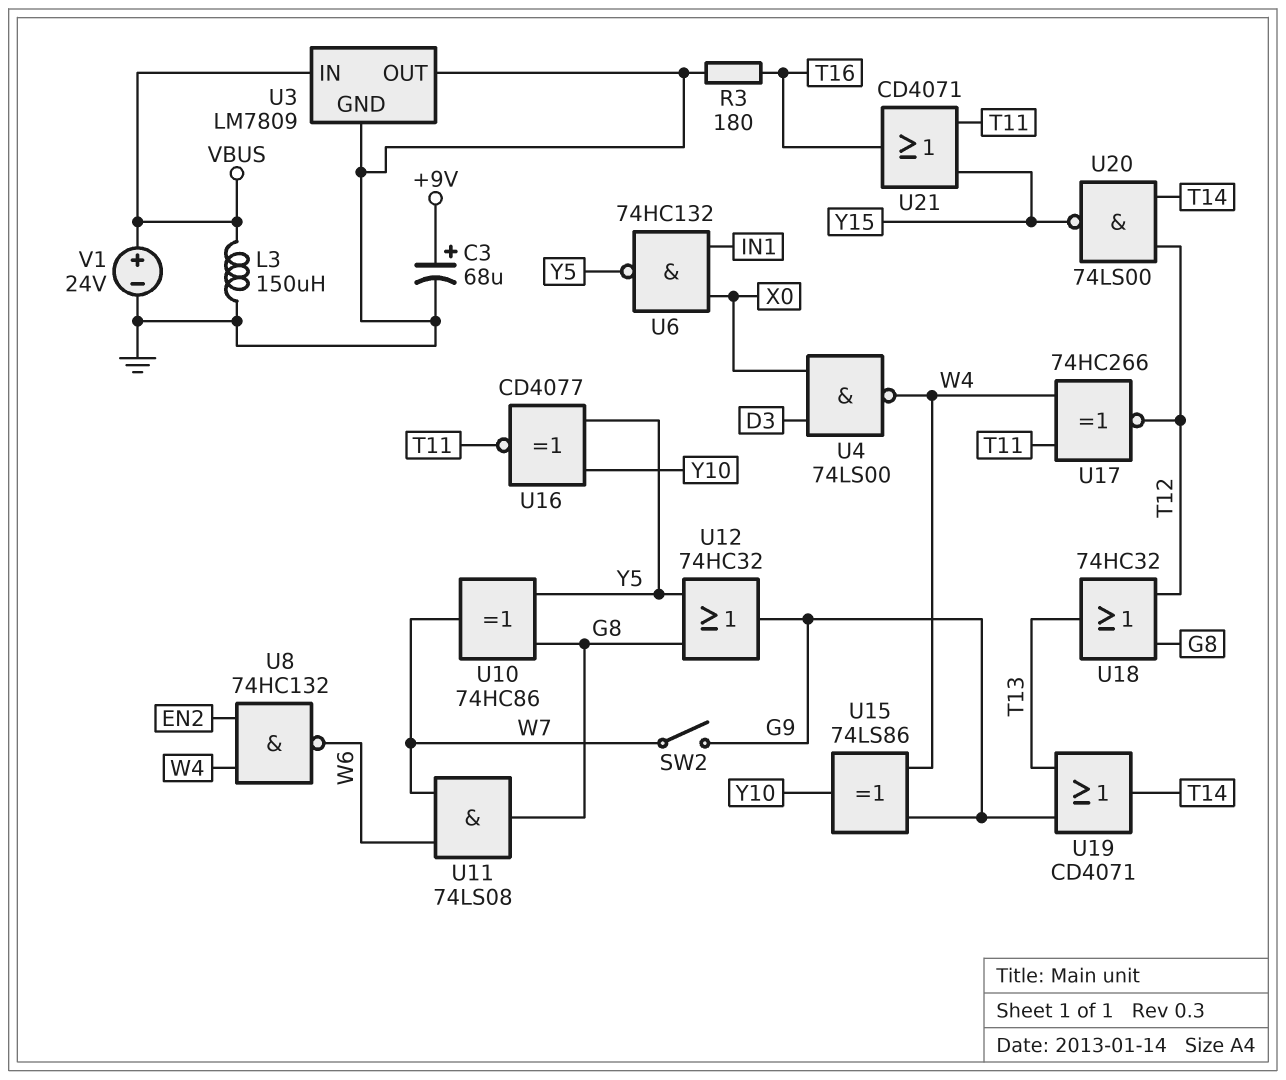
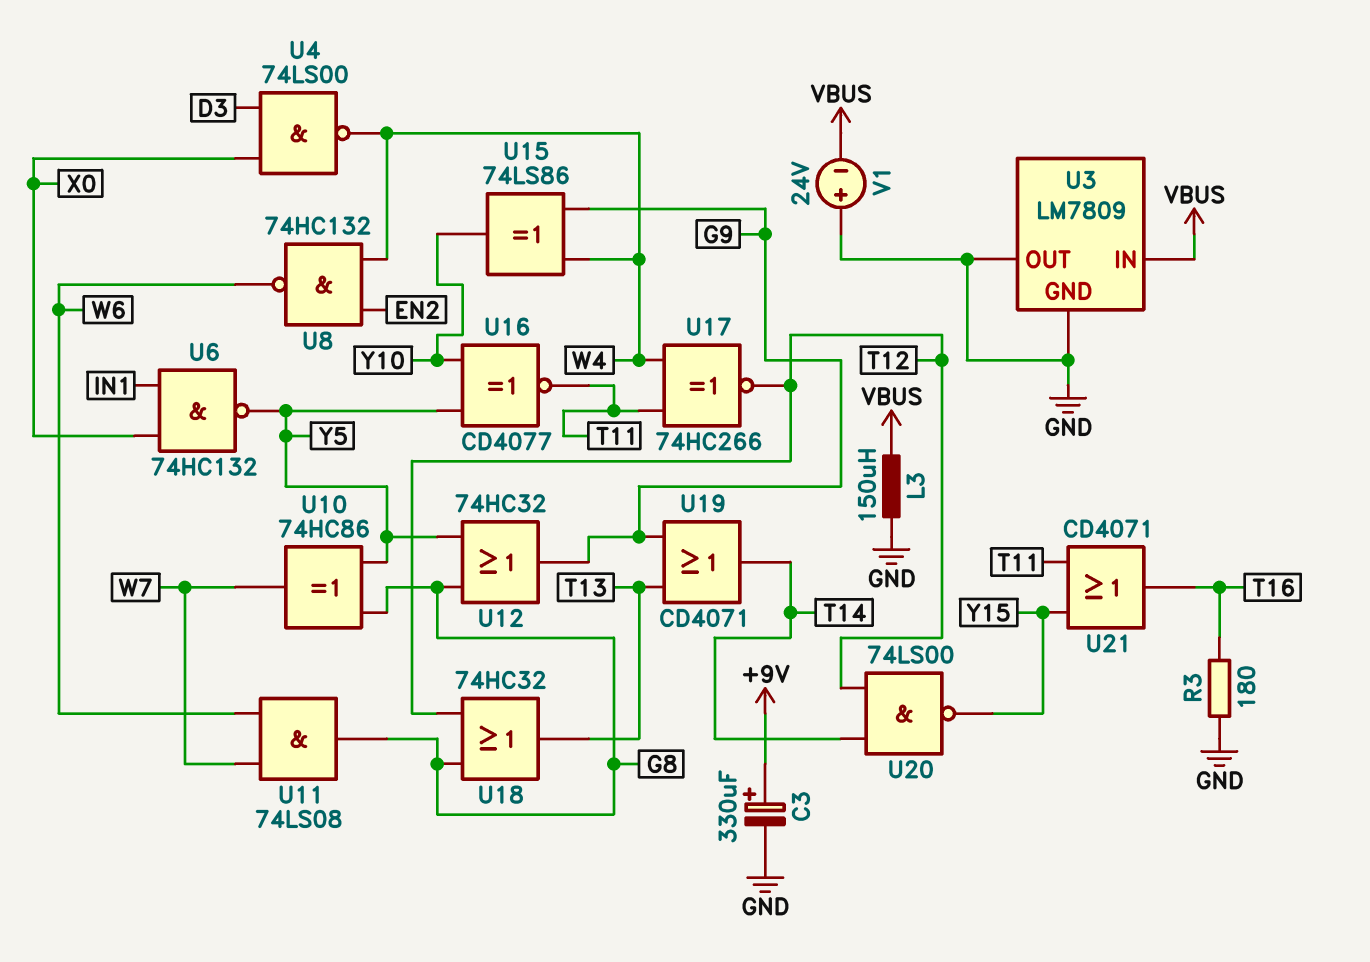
C3: 68uF (plus +9V, minus GND) -> 330uF (plus +9V, minus GND)
SW2: switch (G9, W7) -> none
V1: 24V (plus VBUS, minus GND) -> 24V (plus GND, minus VBUS)

